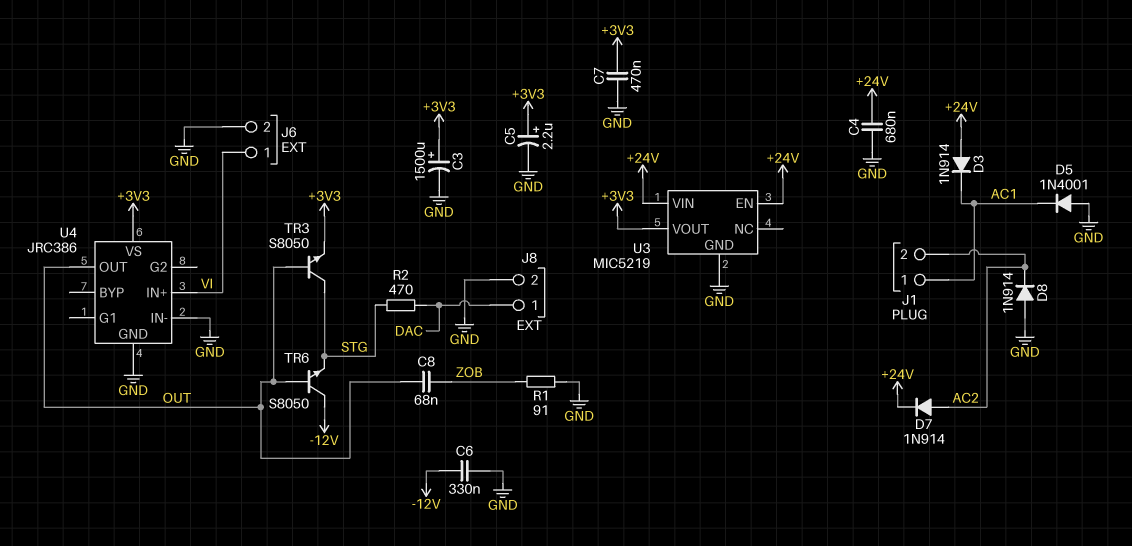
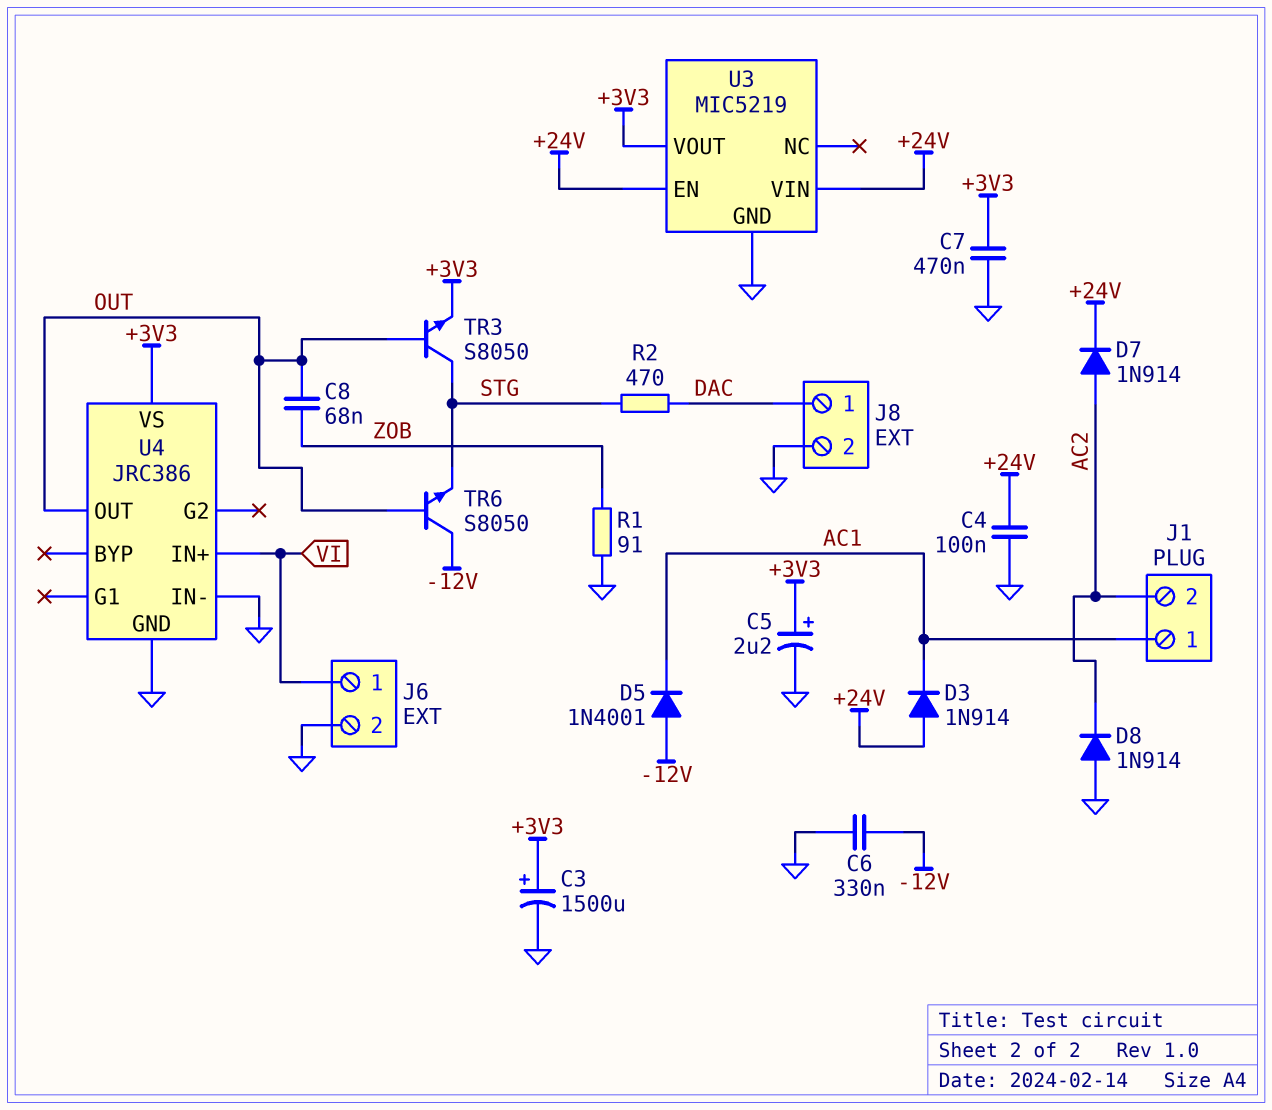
C4: 680nF (+24V, GND) -> 100nF (+24V, GND)
D5: diode 1N4001 (A GND, K AC1) -> diode 1N4001 (A -12V, K AC1)

